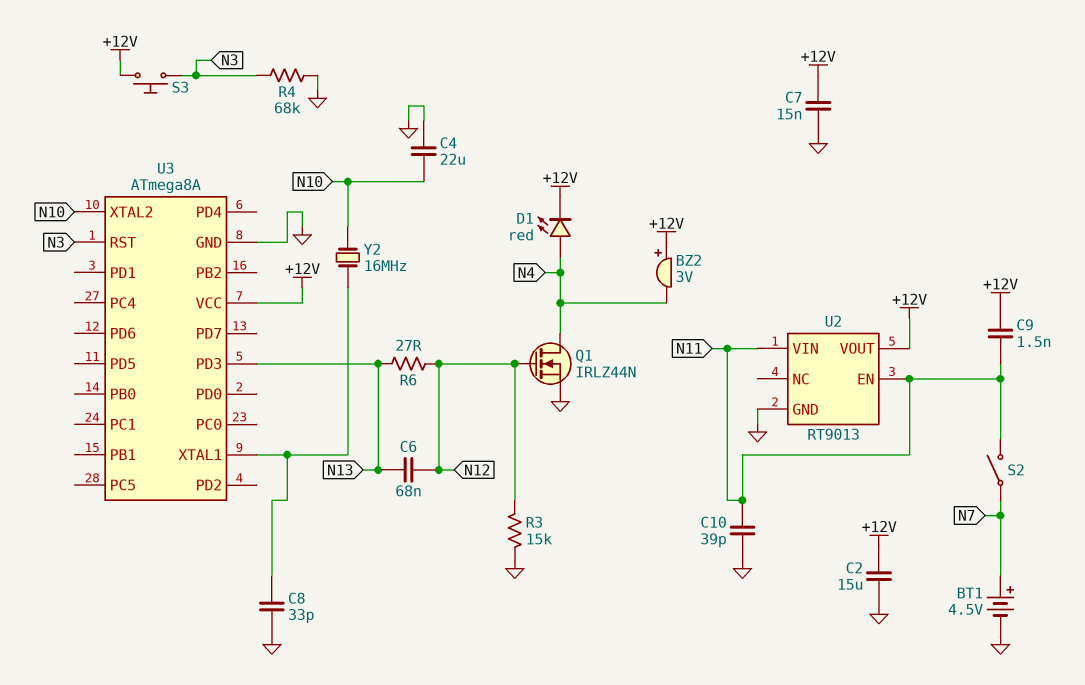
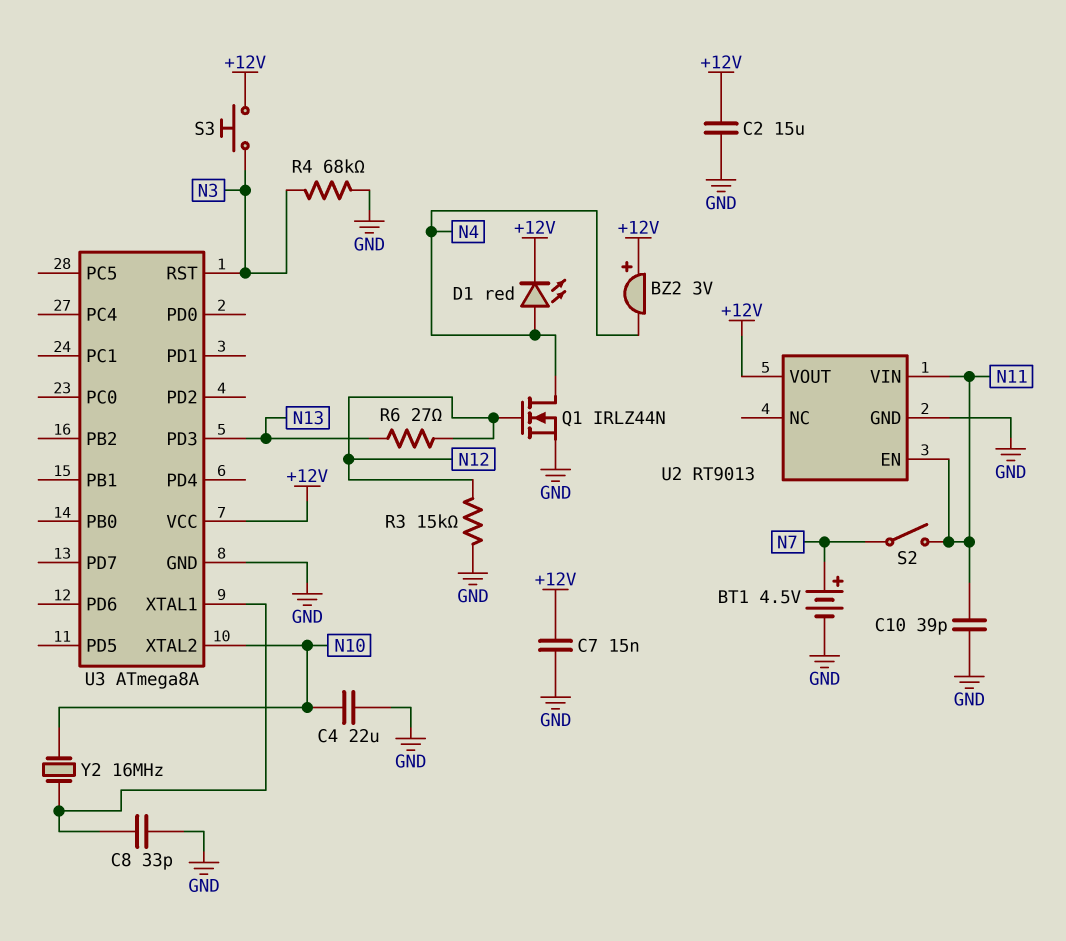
C6: 68nF (N12, N13) -> none
C9: 1.5nF (+12V, N11) -> none

